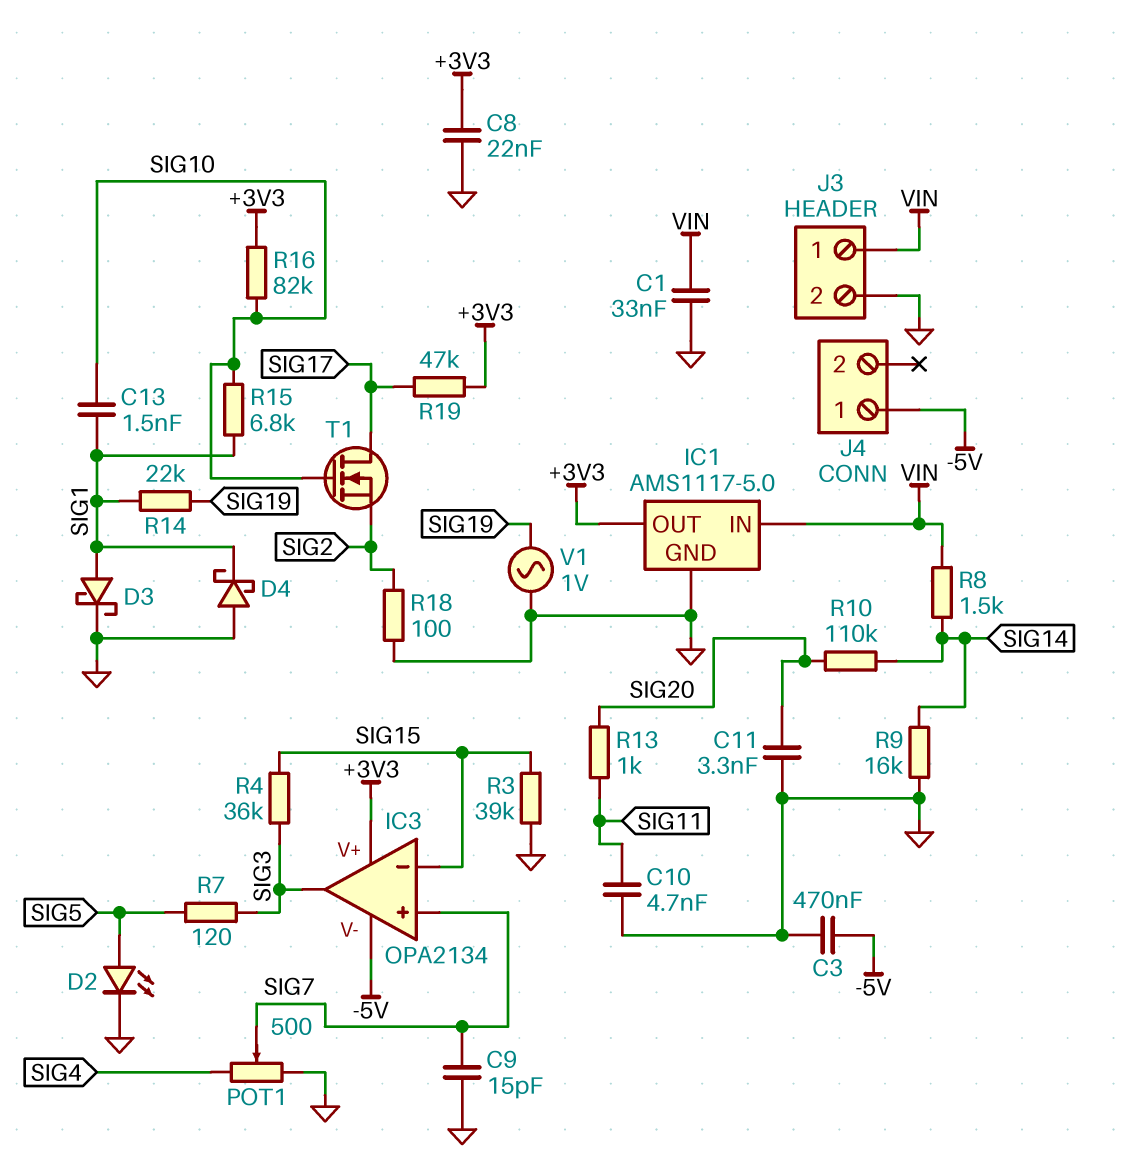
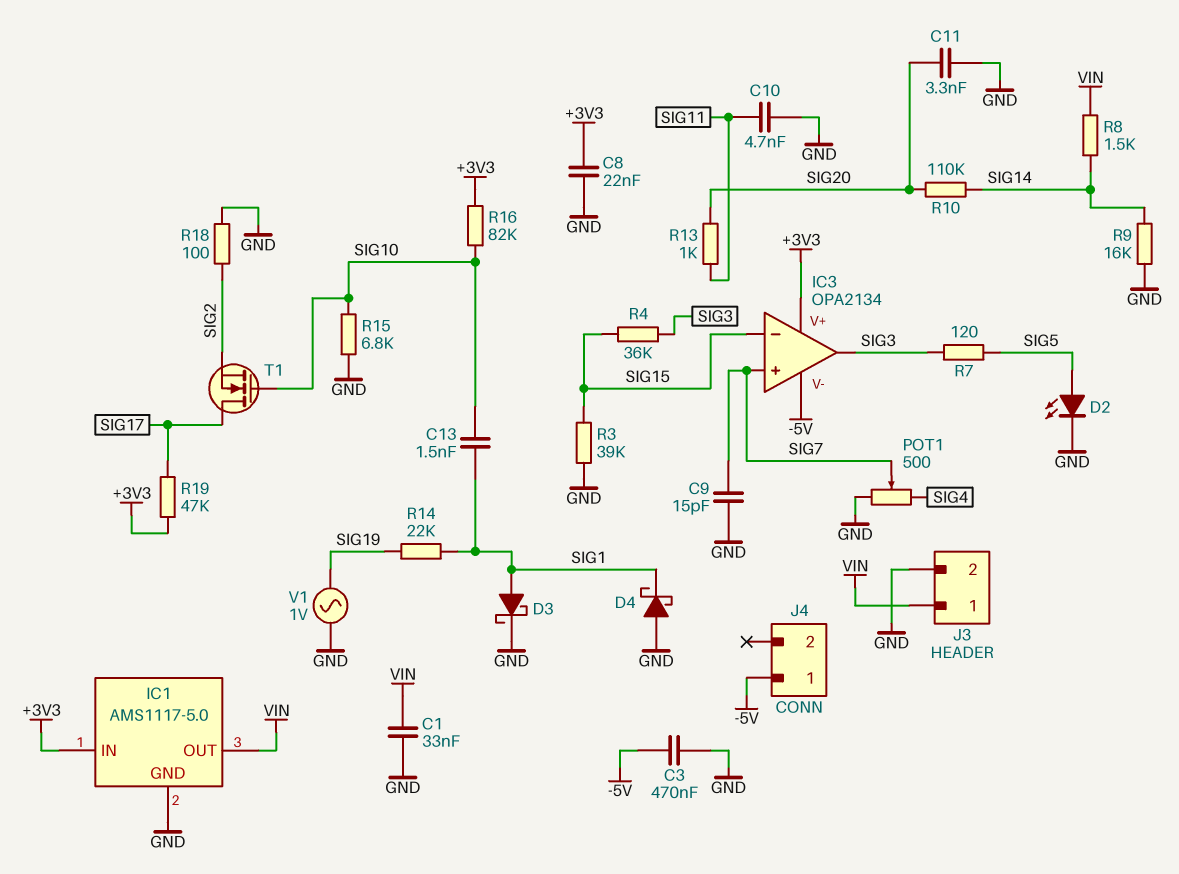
IC1 pin IN: VIN -> +3V3
IC1 pin OUT: +3V3 -> VIN
R15: 6.8k (SIG1, SIG10) -> 6.8k (GND, SIG10)

